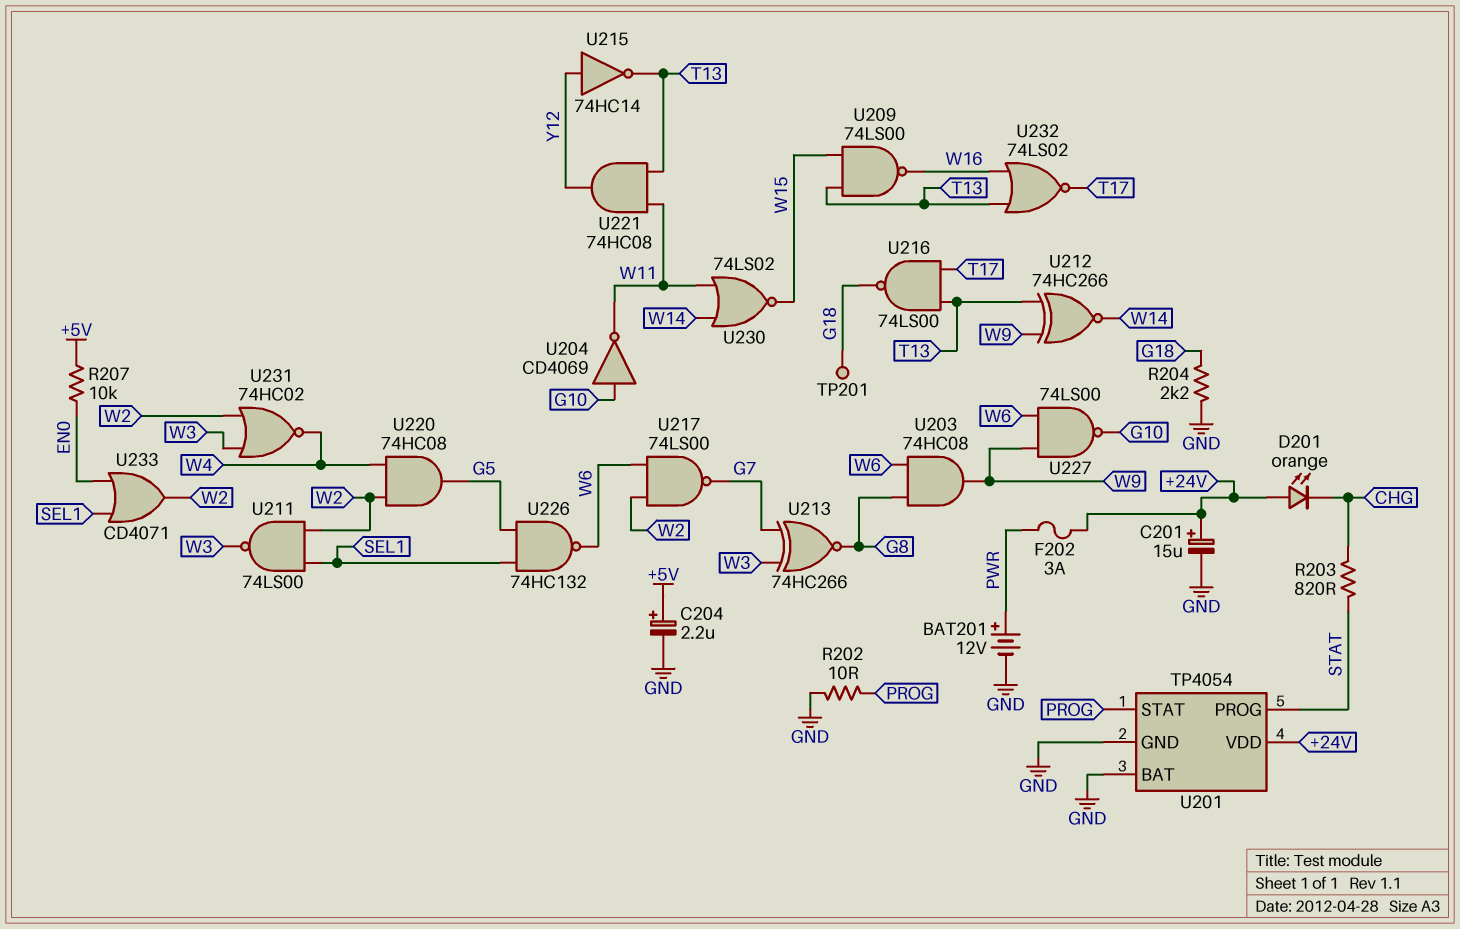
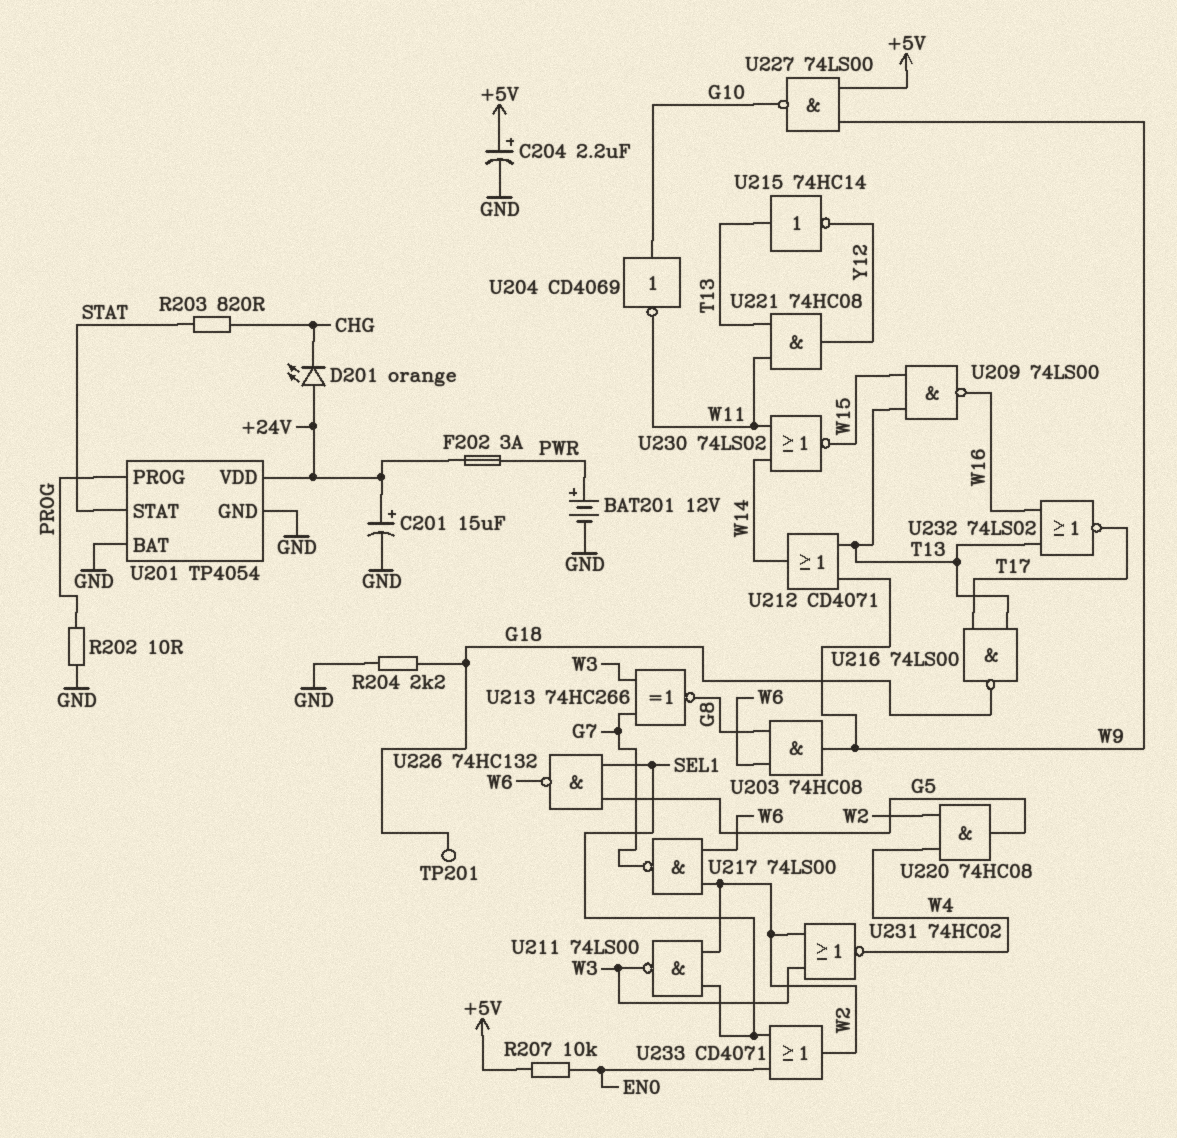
U201 pin PROG: STAT -> PROG
U201 pin STAT: PROG -> STAT
U212: XNOR 74HC266 (in T13, in W9, out W14) -> OR CD4071 (in T13, in W9, out W14)
U215: NOT 74HC14 (in Y12, out T13) -> NOT 74HC14 (in T13, out Y12)
U227: NAND 74LS00 (in W6, in W9, out G10) -> NAND 74LS00 (in +5V, in W9, out G10)

